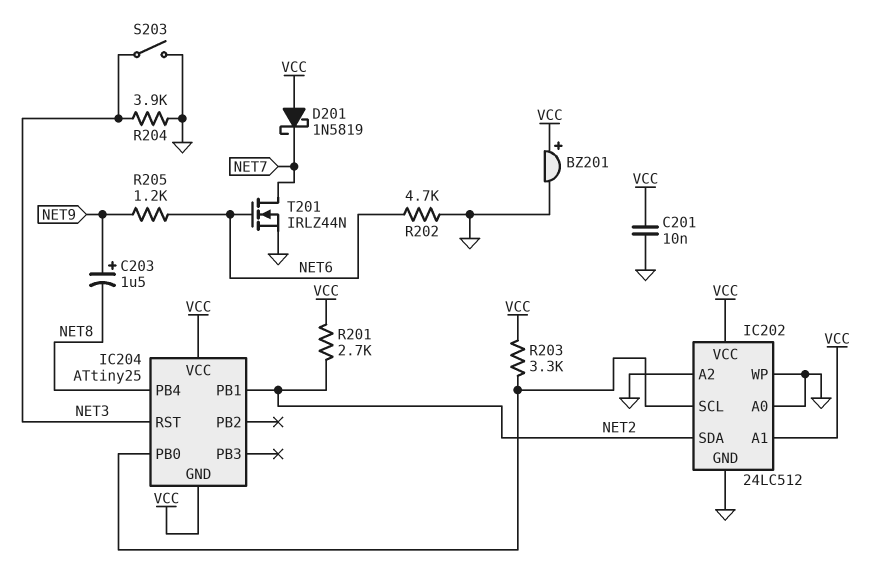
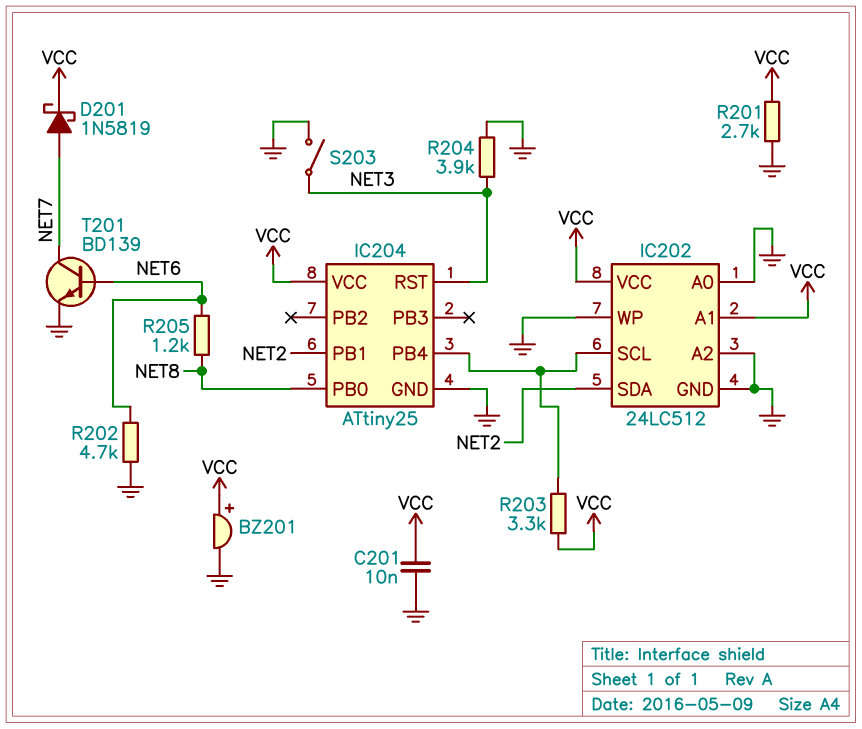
C203: 1.5uF (plus NET9, minus NET8) -> none
D201: schottky 1N5819 (A VCC, K NET7) -> schottky 1N5819 (A NET7, K VCC)
IC204 pin GND: VCC -> GND
IC204 pin PB0: IC202/SCL -> NET8
IC204 pin PB4: NET8 -> IC202/SCL
R201: 2.7k (NET2, VCC) -> 2.7k (GND, VCC)
R205: 1.2k (NET6, NET9) -> 1.2k (NET6, NET8)
T201: NMOS IRLZ44N (G NET6, D NET7, S GND) -> NPN BD139 (B NET6, C NET7, E GND)

